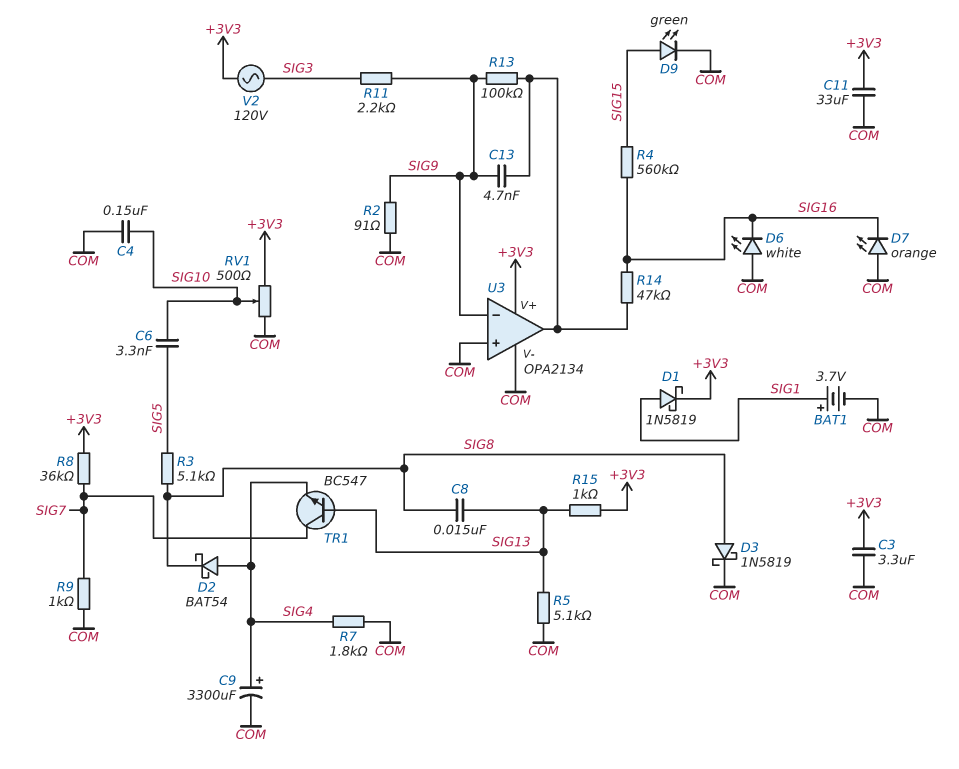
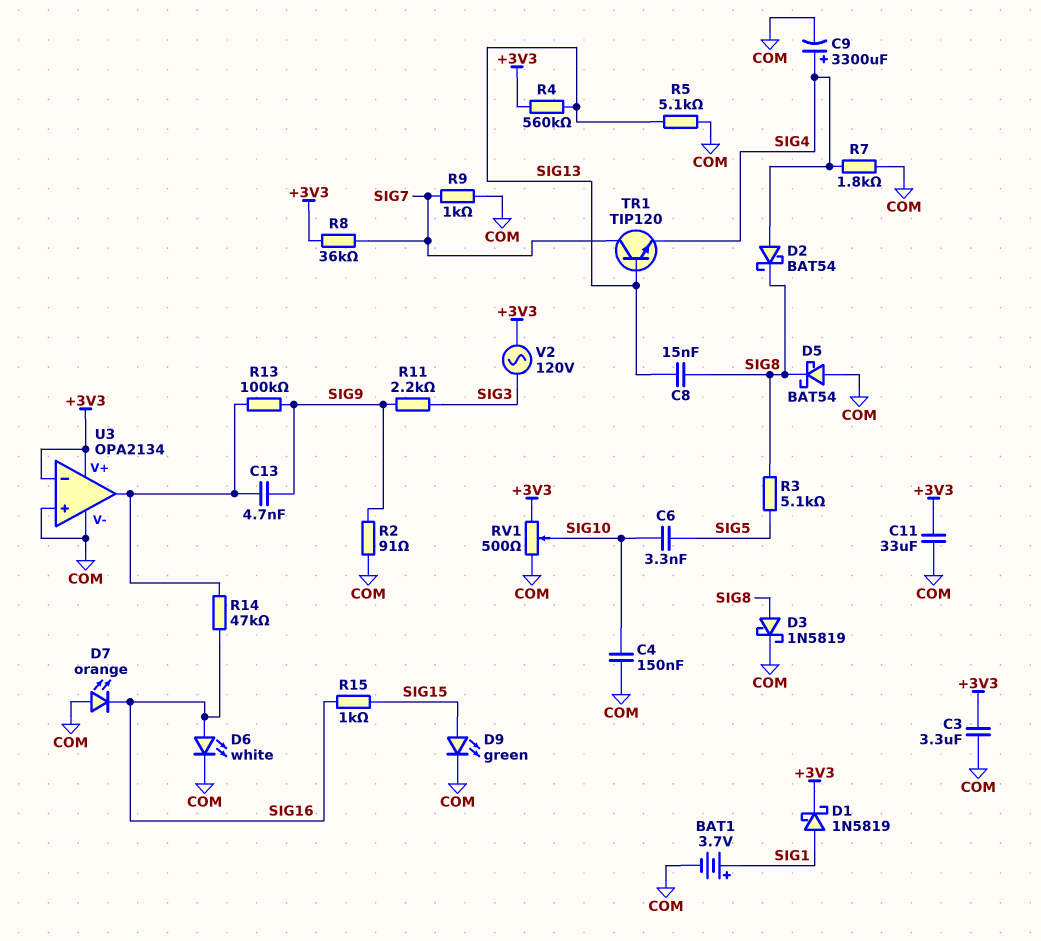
D5: none -> schottky BAT54 (A COM, K SIG8)
D6: LED white (A COM, K SIG16) -> LED white (A SIG16, K COM)
R4: 560k (SIG15, SIG16) -> 560k (+3V3, SIG13)
R15: 1k (+3V3, SIG13) -> 1k (SIG15, SIG16)
TR1: NPN BC547 (B SIG13, C SIG7, E SIG4) -> NPN TIP120 (B SIG13, C SIG7, E SIG4)
U3 pin in-: SIG9 -> +3V3

